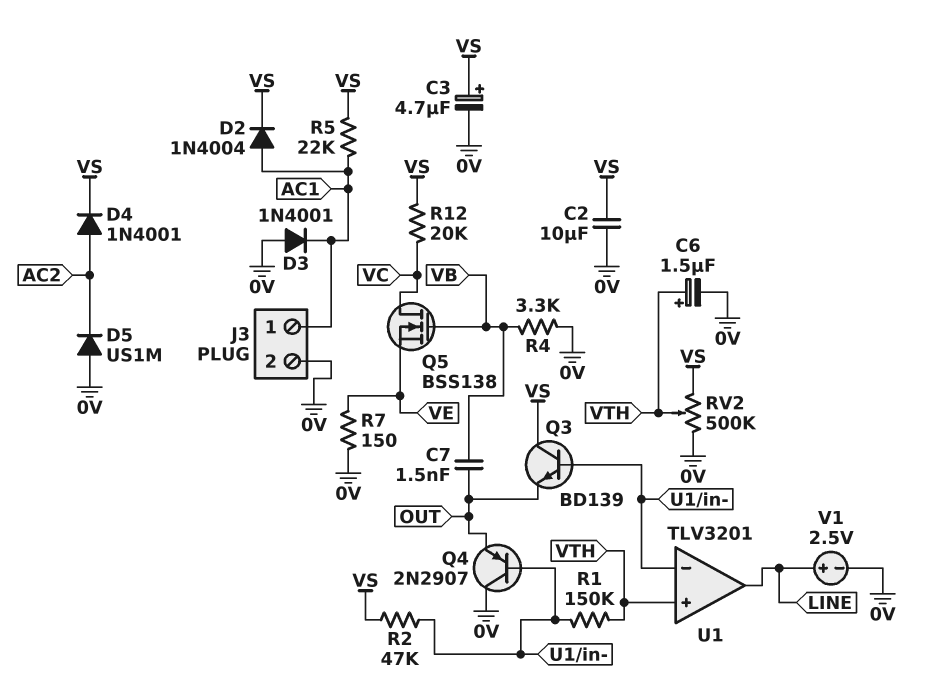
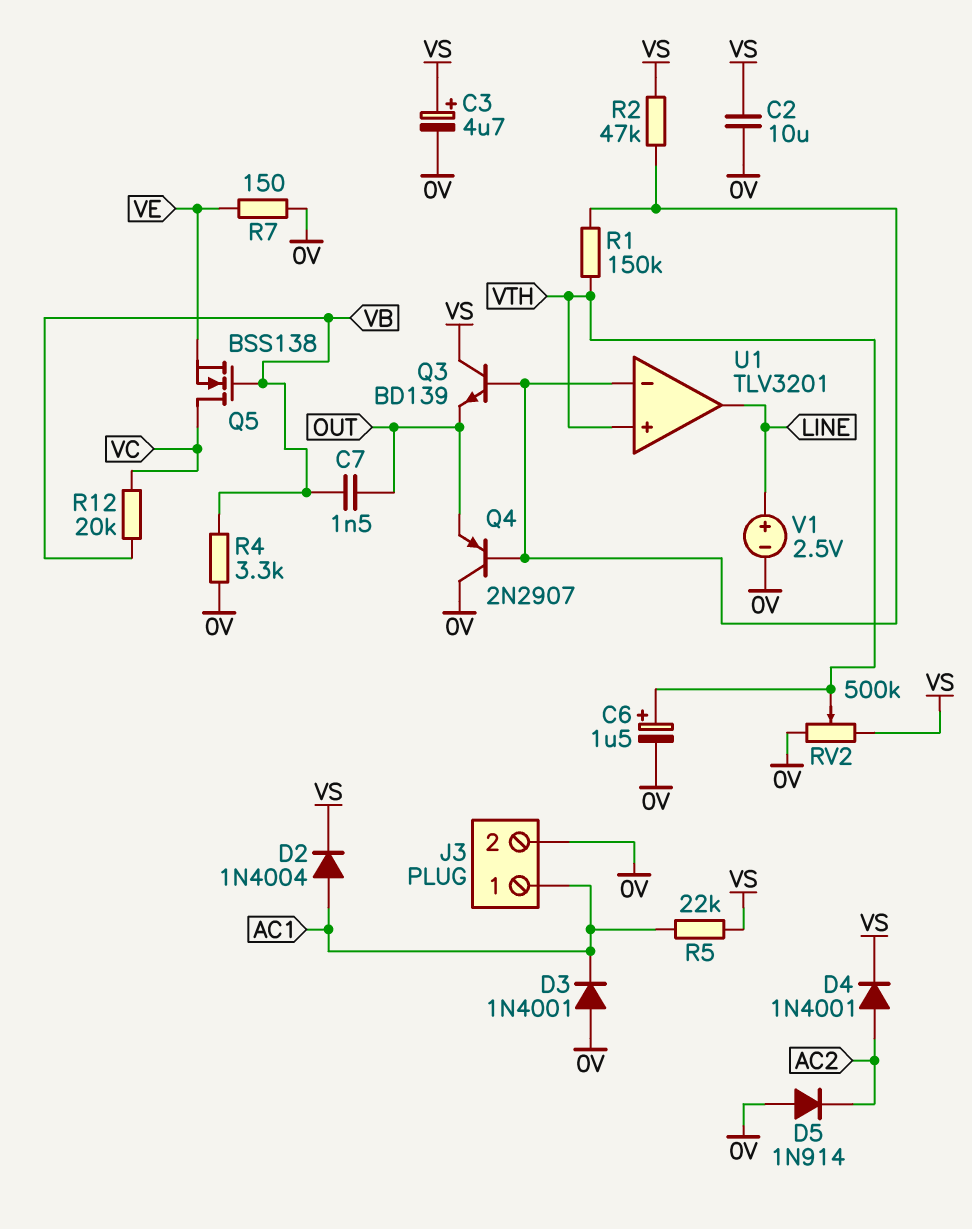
D5: diode US1M (A 0V, K AC2) -> diode 1N914 (A 0V, K AC2)
R12: 20k (VC, VS) -> 20k (VB, VC)

